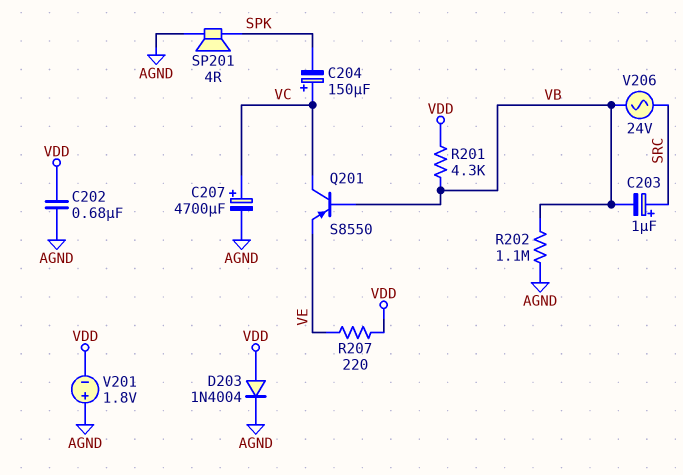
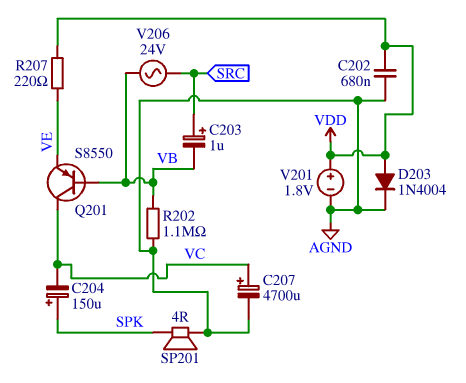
C204: 150uF (plus VC, minus SPK) -> 150uF (plus SPK, minus VC)
R201: 4.3k (VB, VDD) -> none
V201: 1.8V (plus AGND, minus VDD) -> 1.8V (plus VDD, minus AGND)

